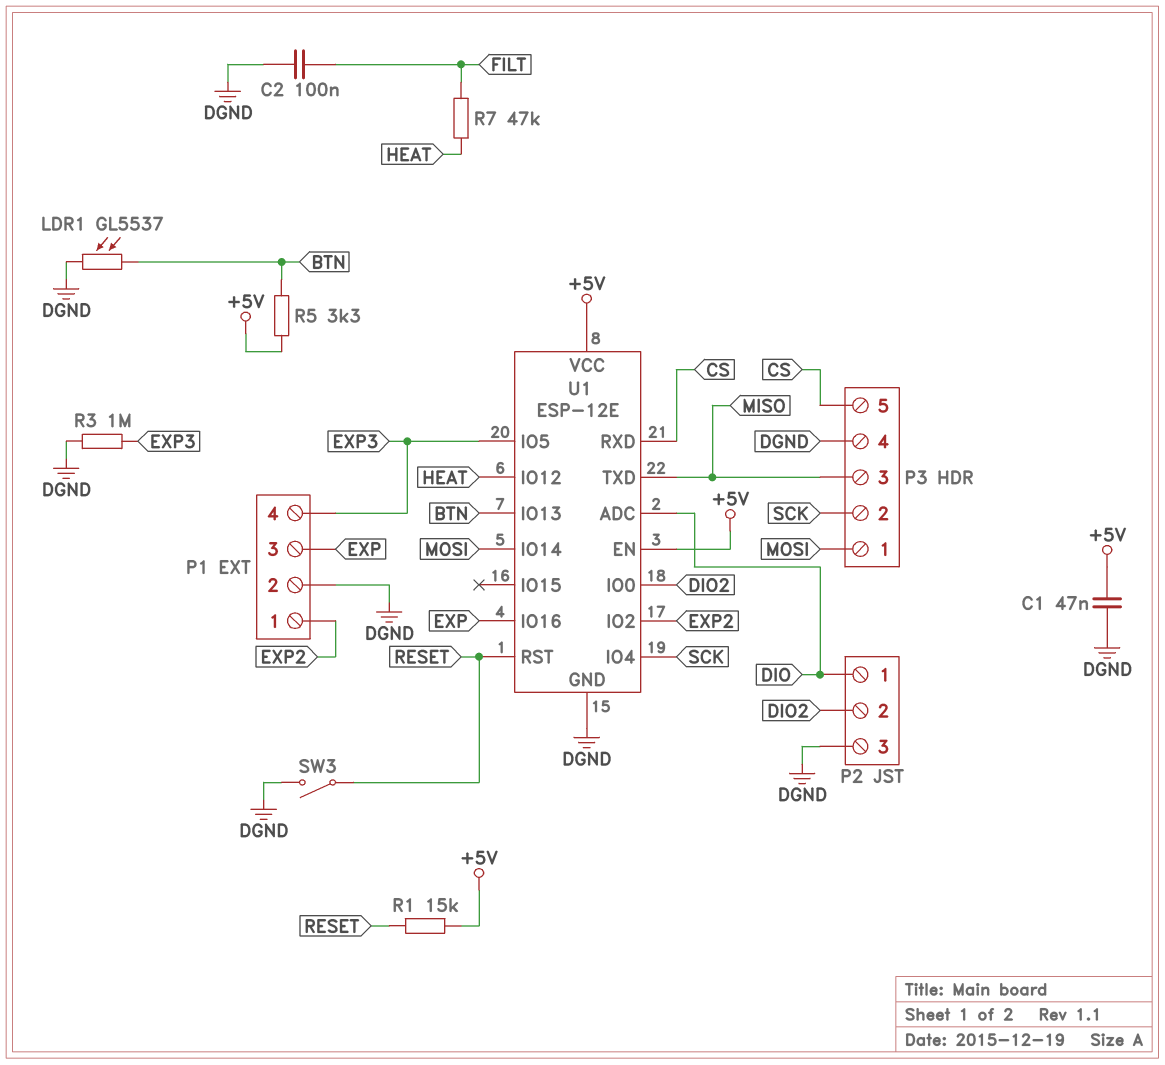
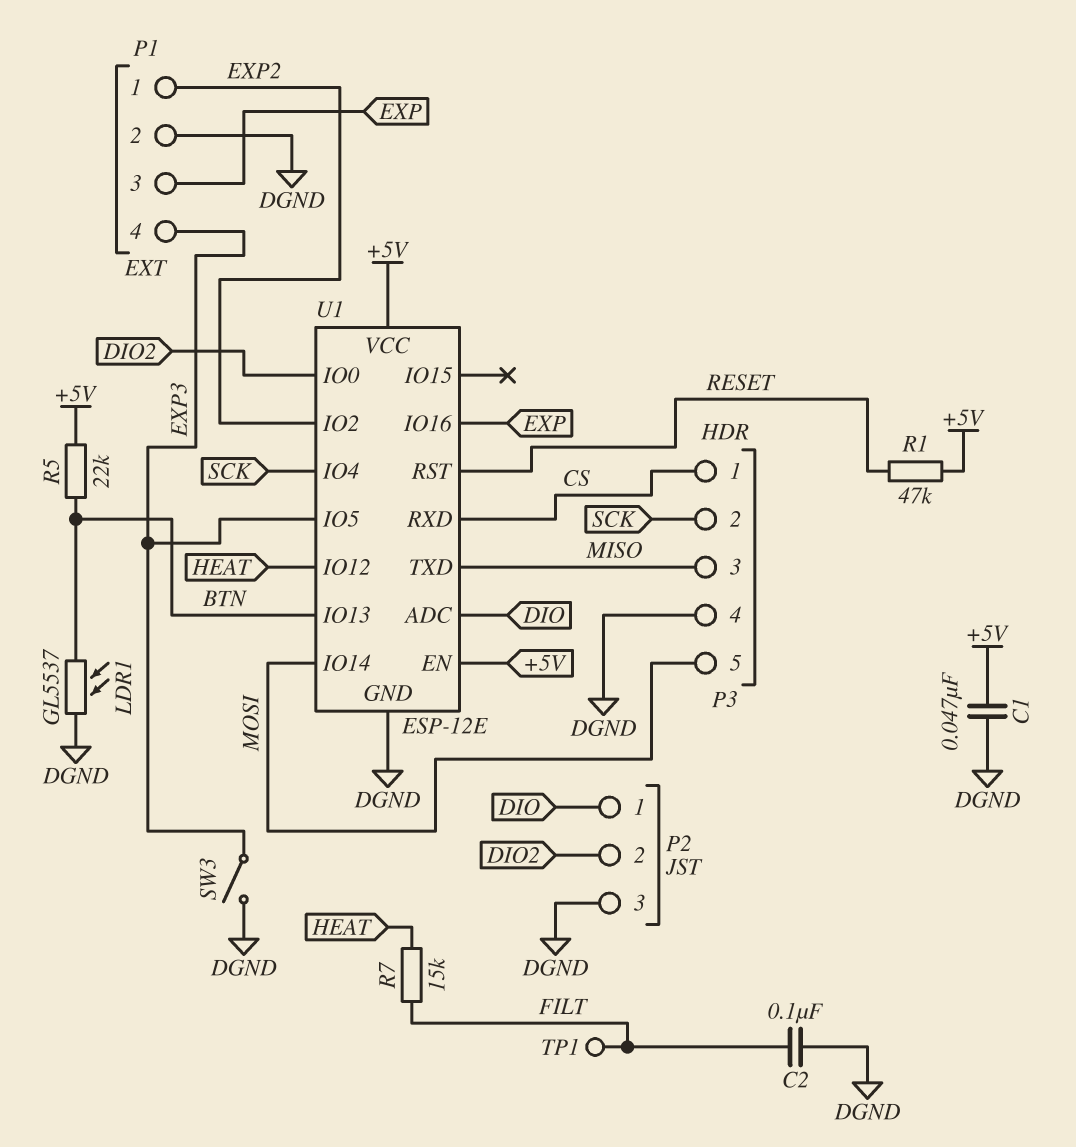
P3 pin 1: MOSI -> CS
P3 pin 5: CS -> MOSI
R1: 15k (+5V, RESET) -> 47k (+5V, RESET)
R3: 1M (DGND, EXP3) -> none
R5: 3.3k (+5V, BTN) -> 22k (+5V, BTN)
R7: 47k (FILT, HEAT) -> 15k (FILT, HEAT)
SW3: switch (DGND, RESET) -> switch (DGND, EXP3)
TP1: none -> test point (FILT)

